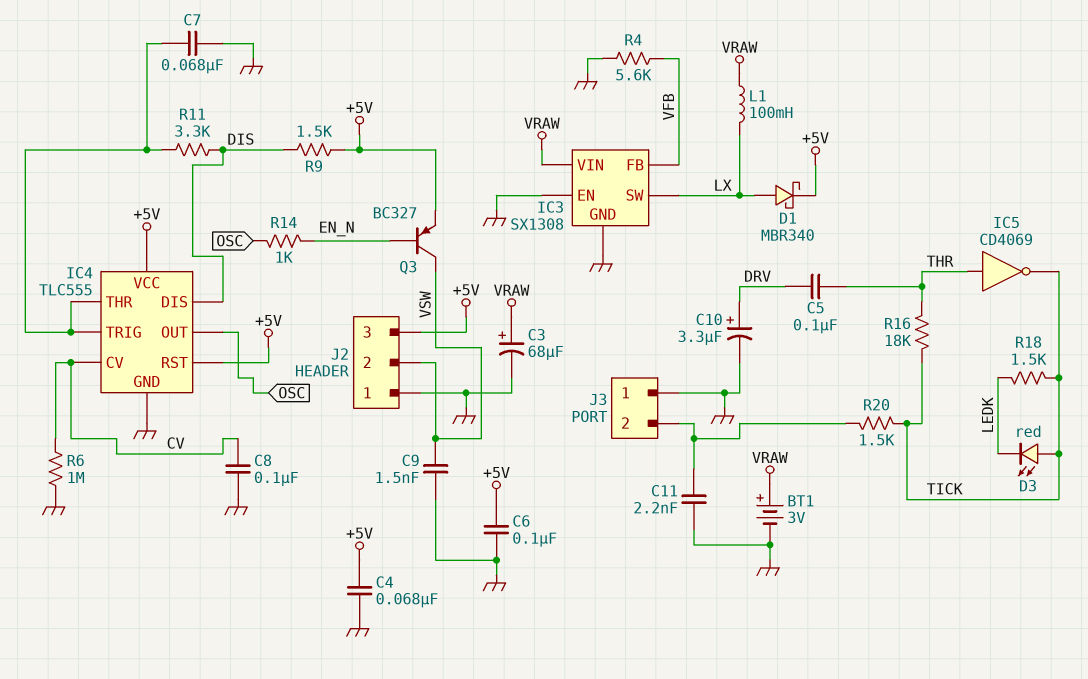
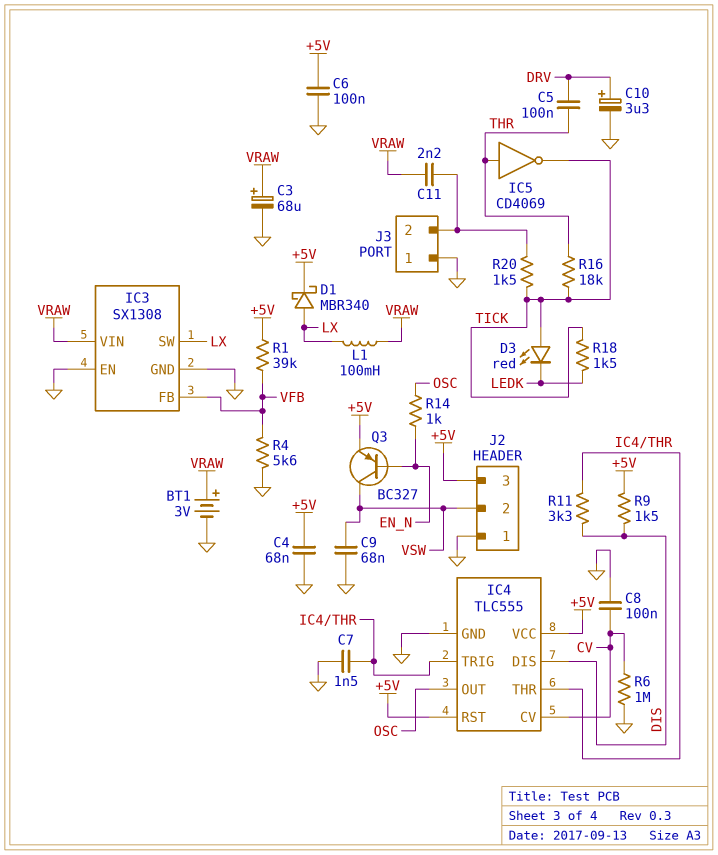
C7: 68nF (GND, IC4/THR) -> 1.5nF (GND, IC4/THR)
C9: 1.5nF (GND, VSW) -> 68nF (GND, VSW)
C11: 2.2nF (GND, J3/2) -> 2.2nF (J3/2, VRAW)
R1: none -> 39k (+5V, VFB)

